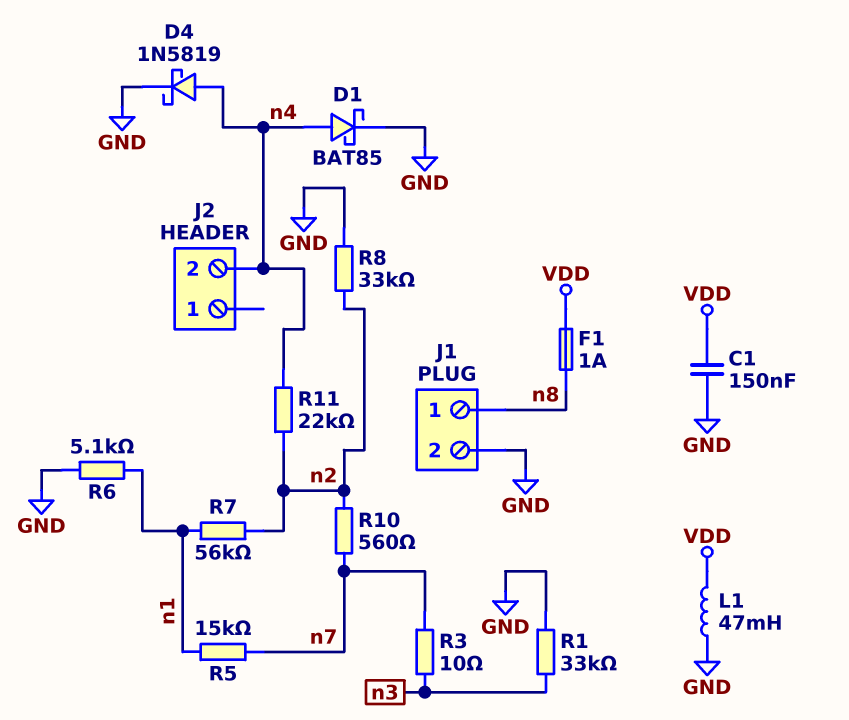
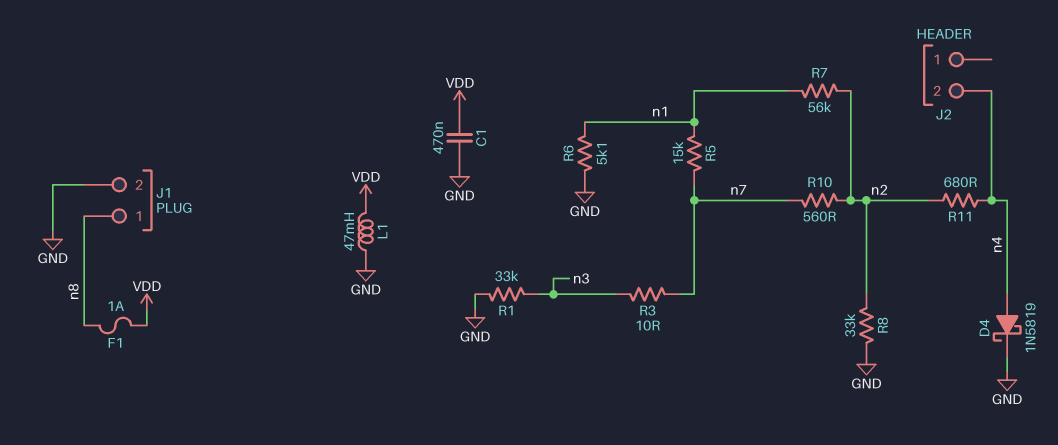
C1: 150nF (GND, VDD) -> 470nF (GND, VDD)
D1: schottky BAT85 (A n4, K GND) -> none
R11: 22k (n2, n4) -> 680 (n2, n4)

